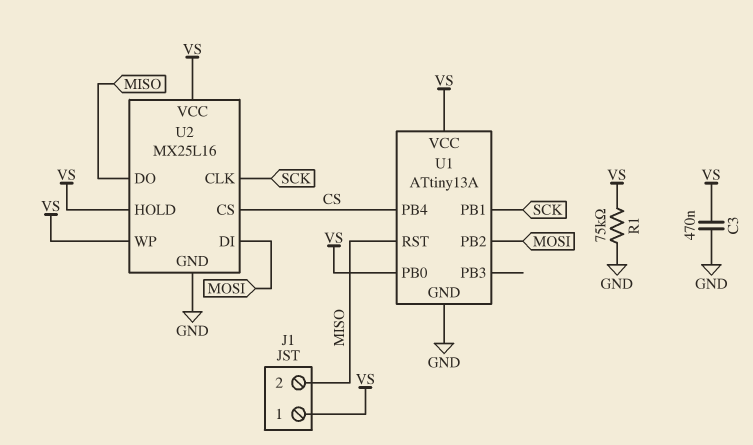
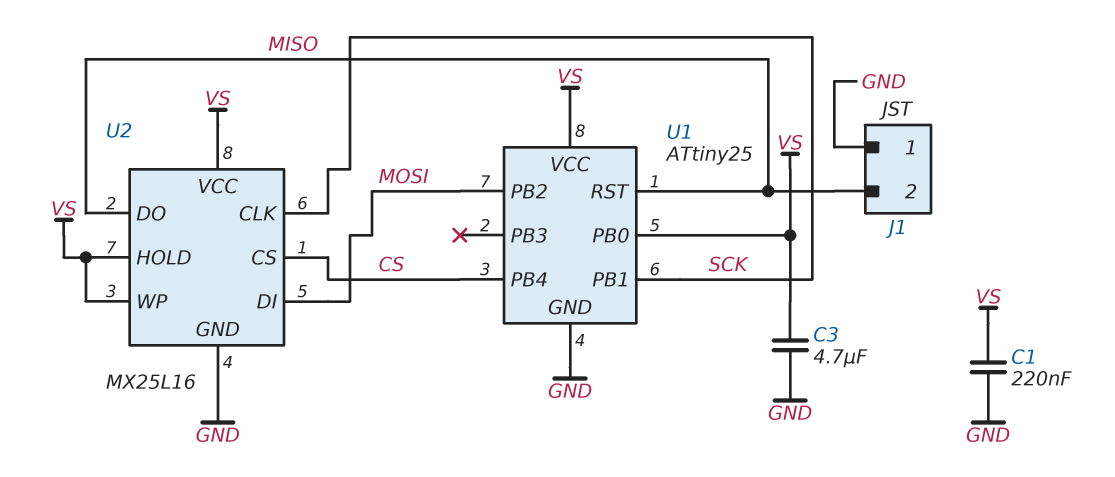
C1: none -> 220nF (GND, VS)
C3: 470nF (GND, VS) -> 4.7uF (GND, VS)
J1 pin 1: VS -> GND
R1: 75k (GND, VS) -> none
U1: ATtiny13A -> ATtiny25

